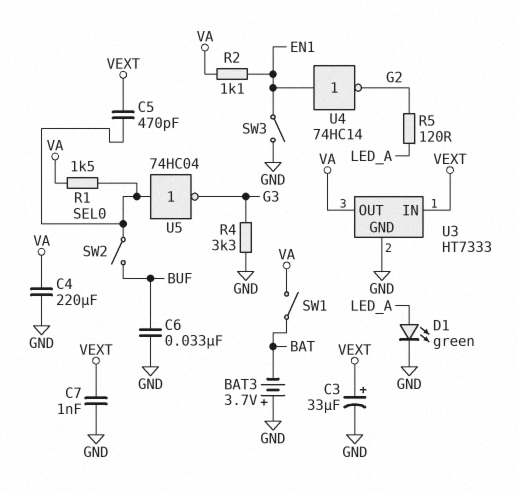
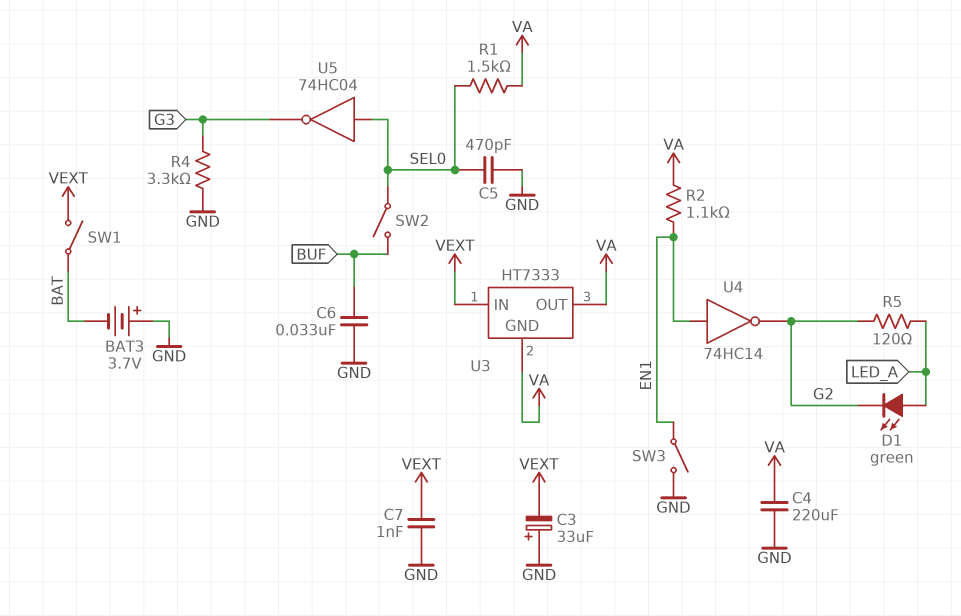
C3: 33uF (plus VEXT, minus GND) -> 33uF (plus GND, minus VEXT)
C5: 470pF (SEL0, VEXT) -> 470pF (GND, SEL0)
D1: LED green (A LED_A, K GND) -> LED green (A LED_A, K G2)
SW1: switch (BAT, VA) -> switch (BAT, VEXT)
U3 pin GND: GND -> VA

